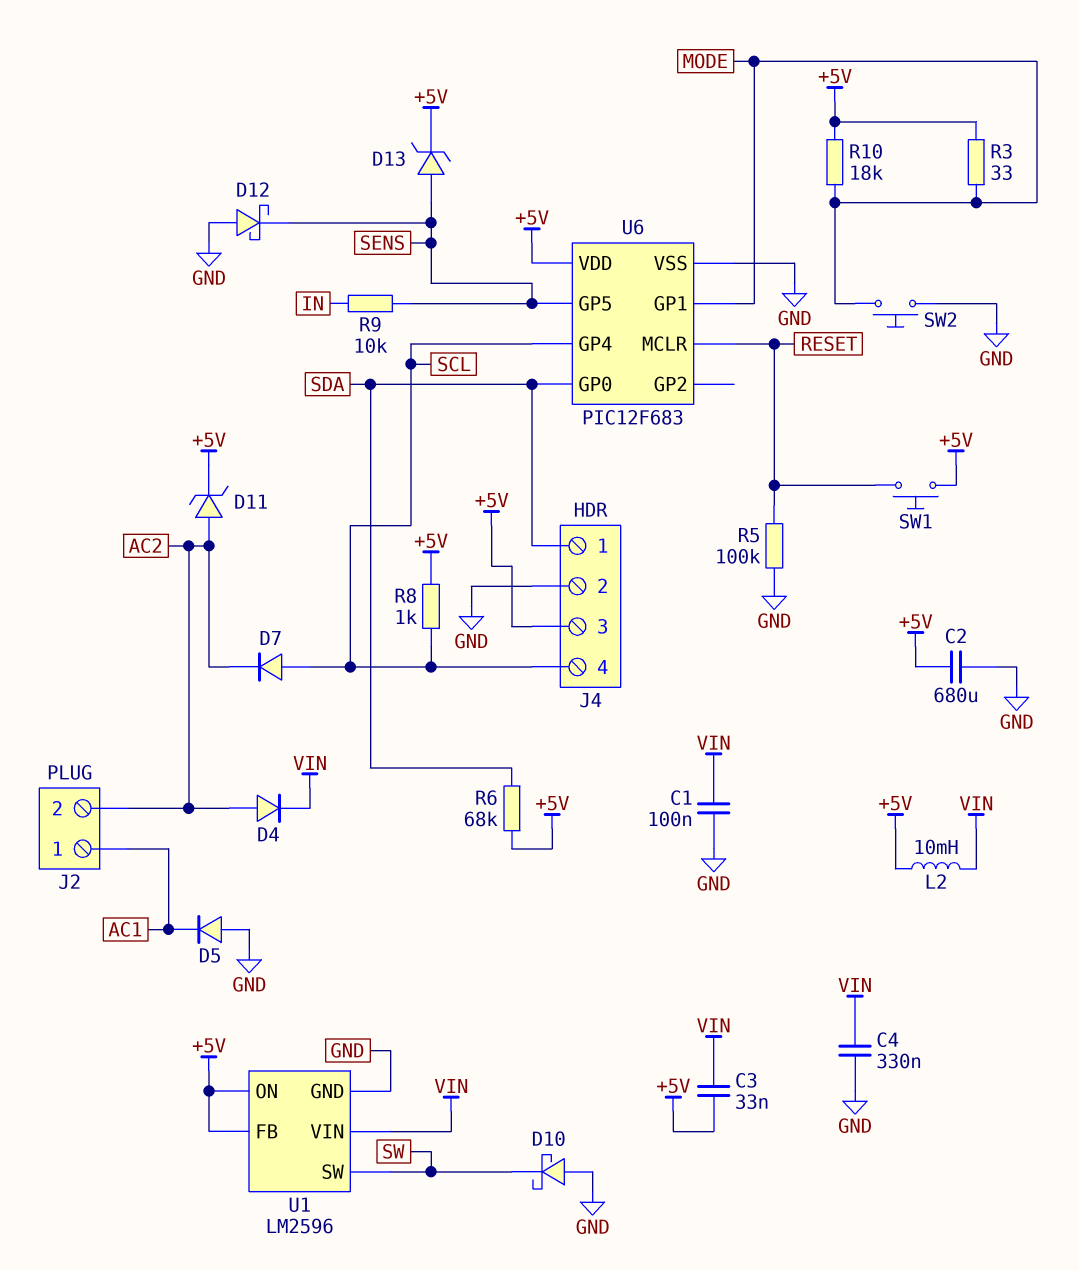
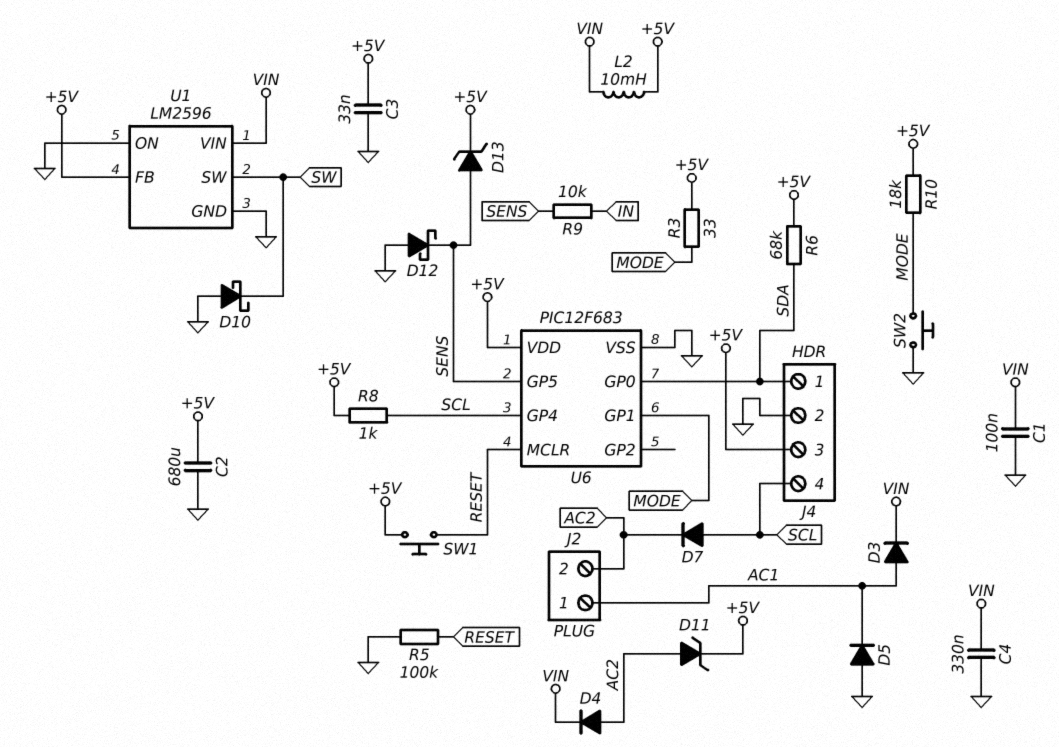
C3: 33nF (+5V, VIN) -> 33nF (+5V, GND)
D3: none -> diode (A AC1, K VIN)
U1 pin ON: +5V -> GND

